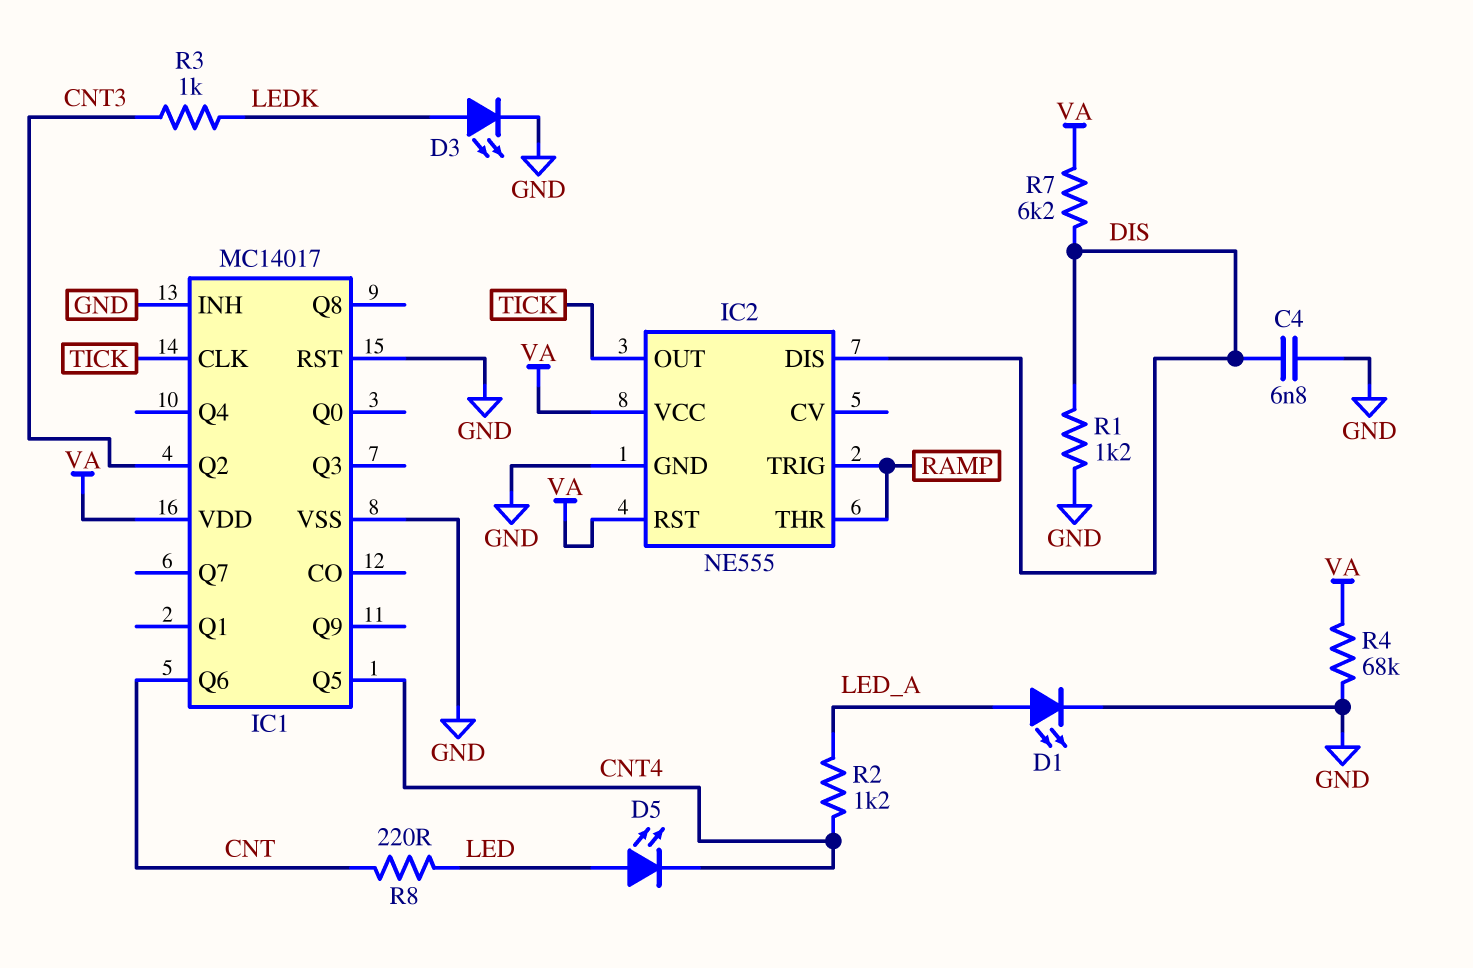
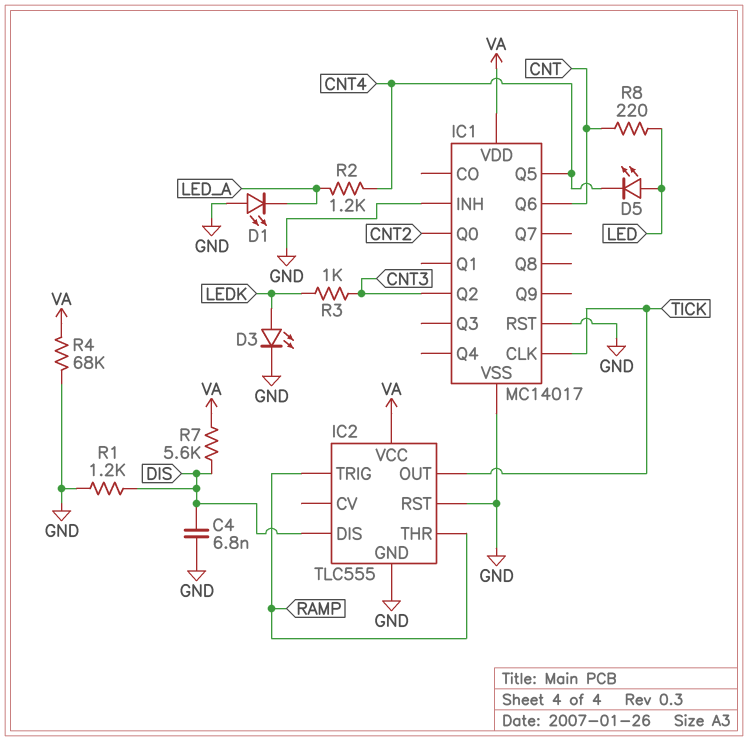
D1: LED (A LED_A, K GND) -> LED (A GND, K LED_A)
IC1 pin Q0: none -> CNT2
IC2: NE555 -> TLC555
IC2 pin RST: VA -> GND
R7: 6.2k (DIS, VA) -> 5.6k (DIS, VA)

